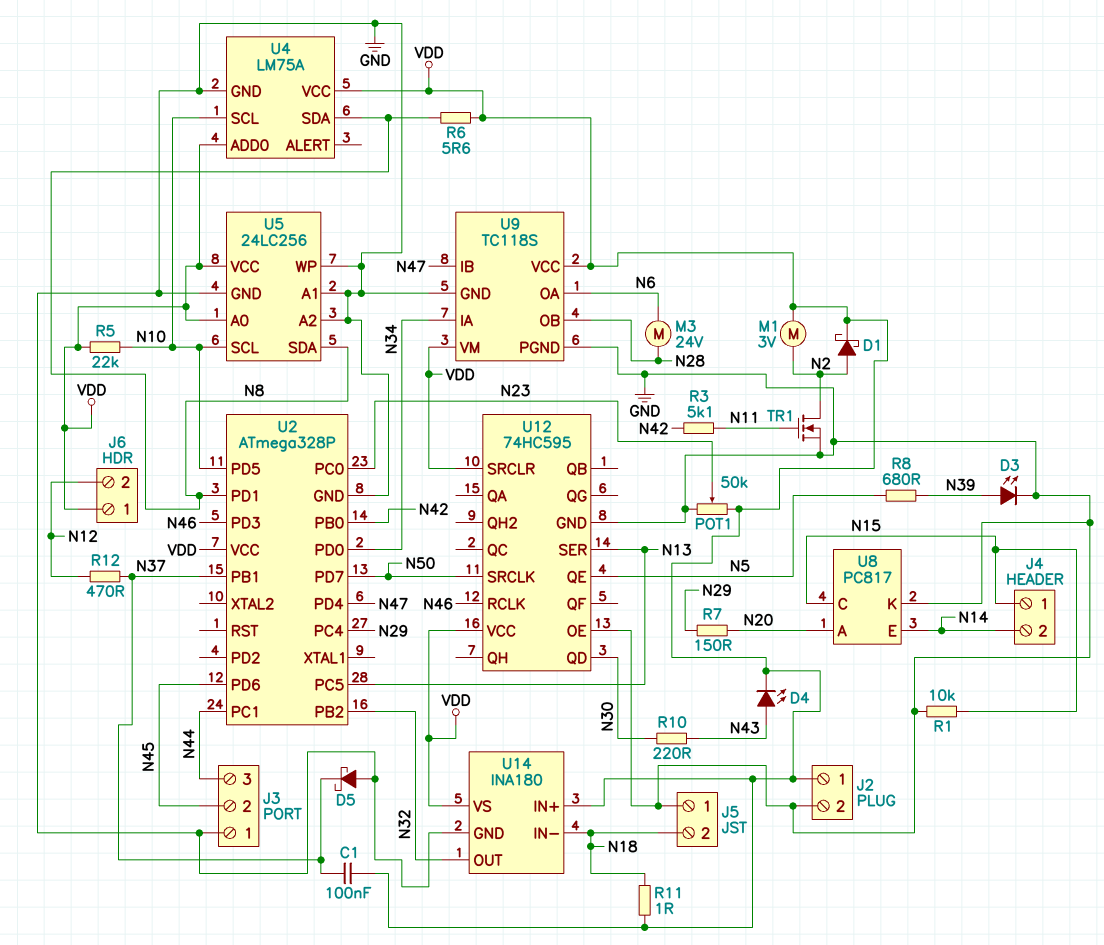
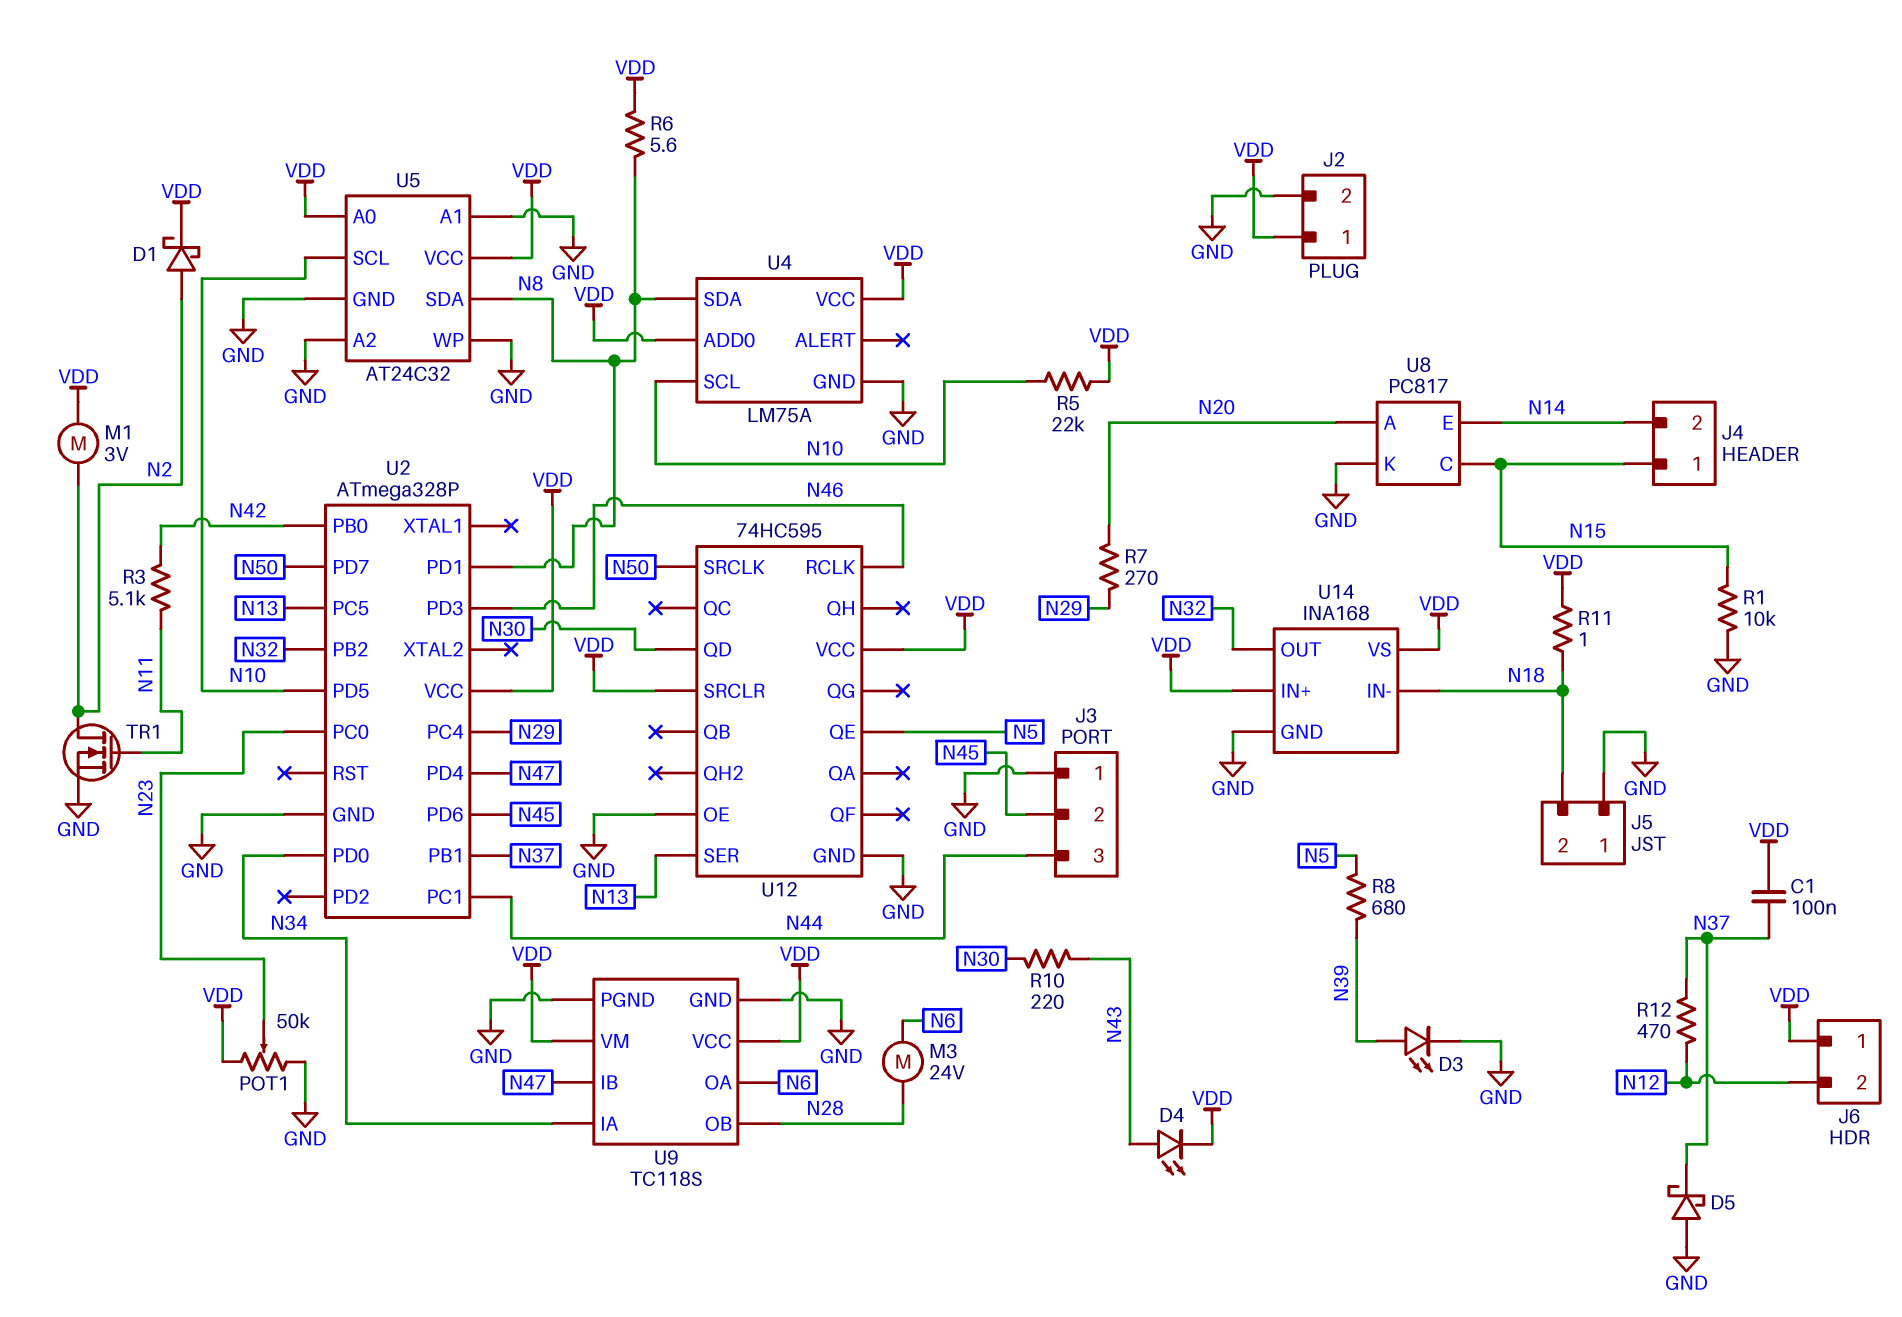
R7: 150 (N20, N29) -> 270 (N20, N29)
U5: 24LC256 -> AT24C32
U14: INA180 -> INA168

